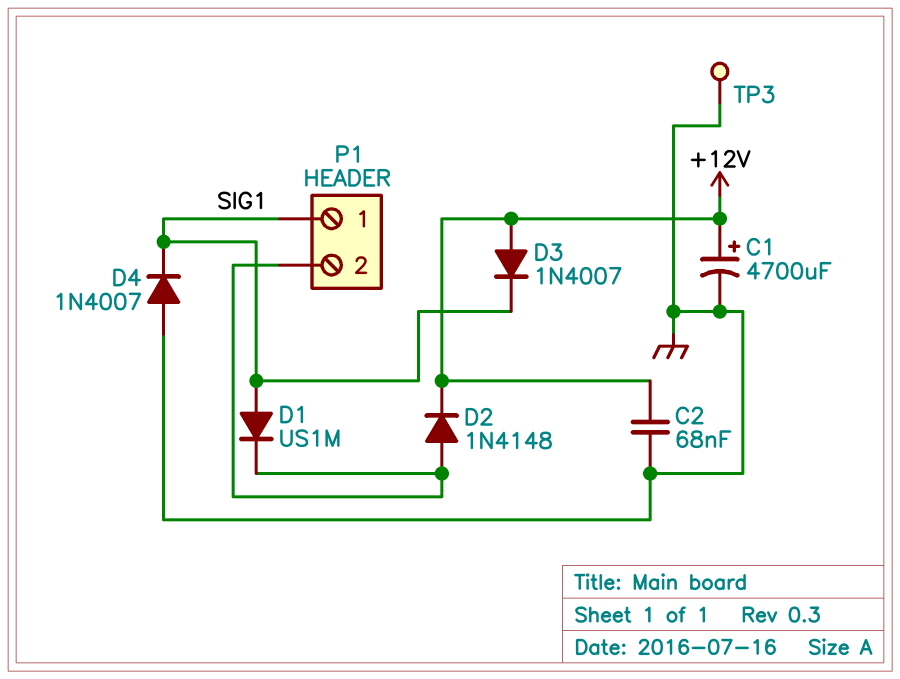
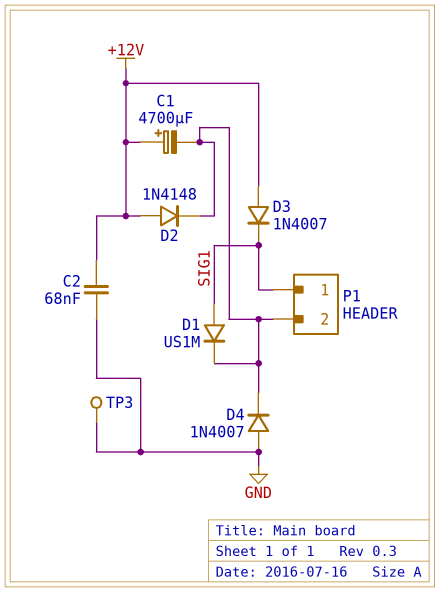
C1: 4700uF (plus +12V, minus GND) -> 4700uF (plus +12V, minus P1/2)
D2: diode 1N4148 (A P1/2, K +12V) -> diode 1N4148 (A +12V, K P1/2)
D4: diode 1N4007 (A GND, K SIG1) -> diode 1N4007 (A GND, K P1/2)

